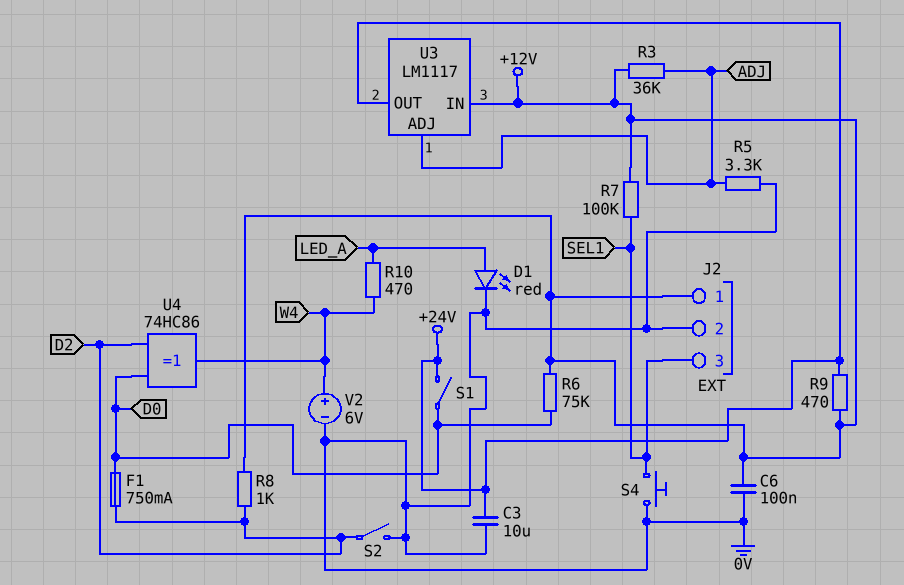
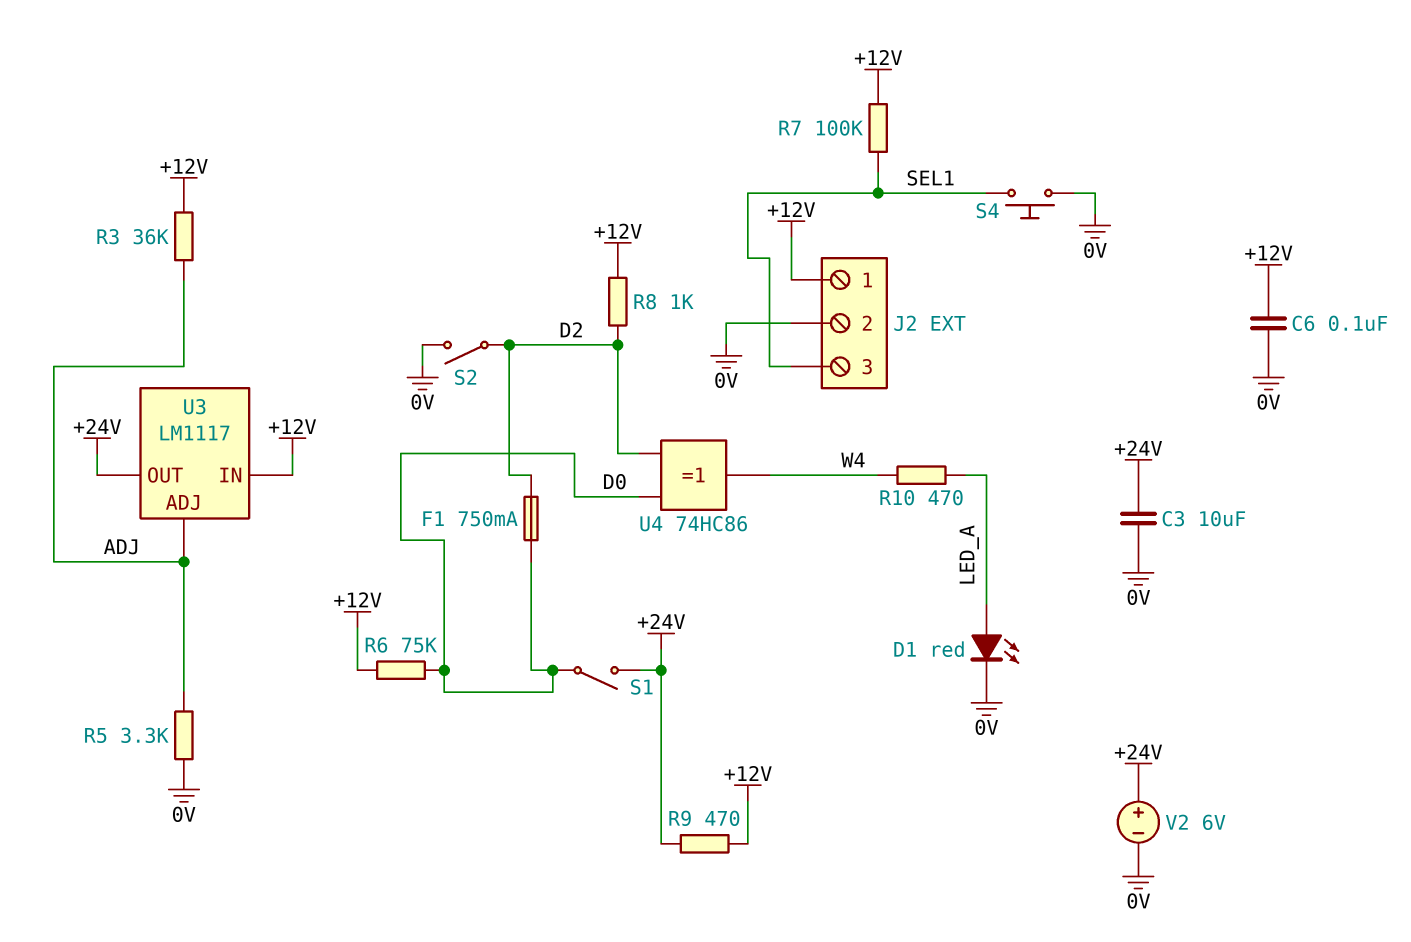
V2: 6V (plus W4, minus 0V) -> 6V (plus +24V, minus 0V)

